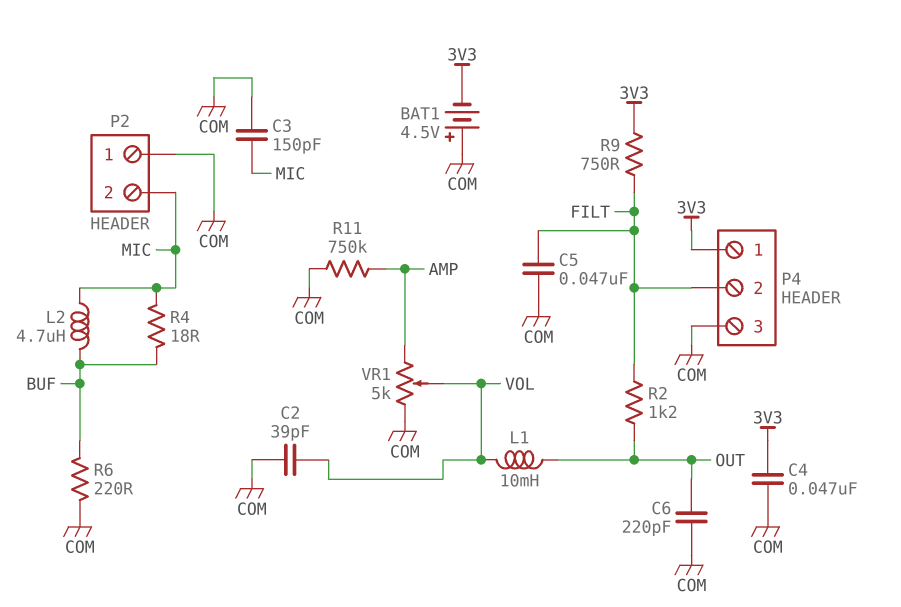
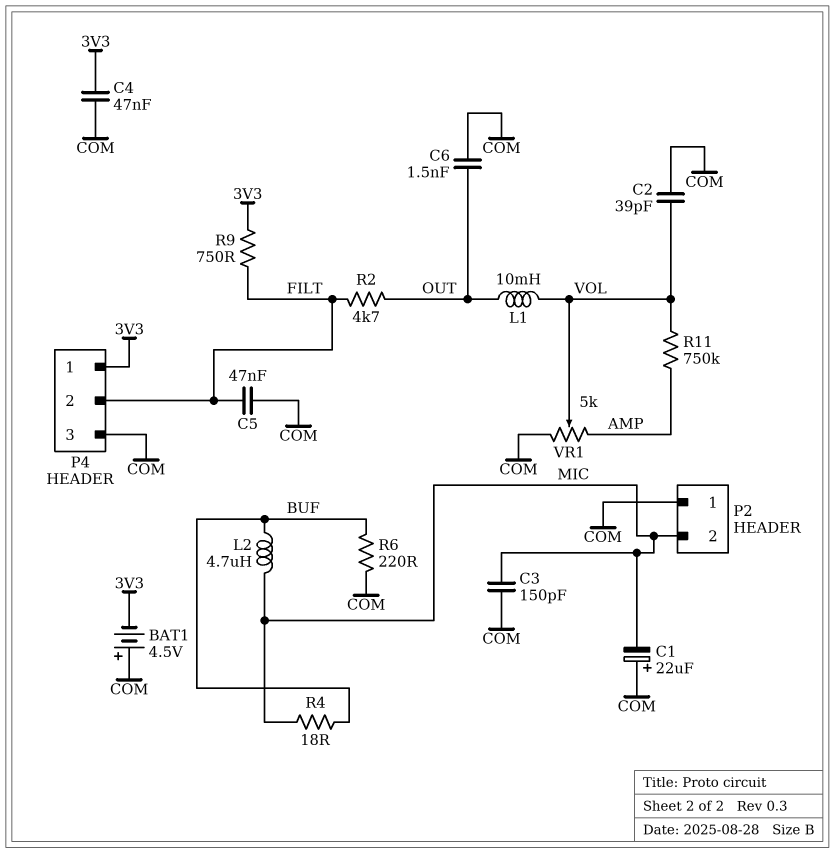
C1: none -> 22uF (plus COM, minus MIC)
C6: 220pF (COM, OUT) -> 1.5nF (COM, OUT)
R2: 1.2k (FILT, OUT) -> 4.7k (FILT, OUT)
R11: 750k (AMP, COM) -> 750k (AMP, VOL)

